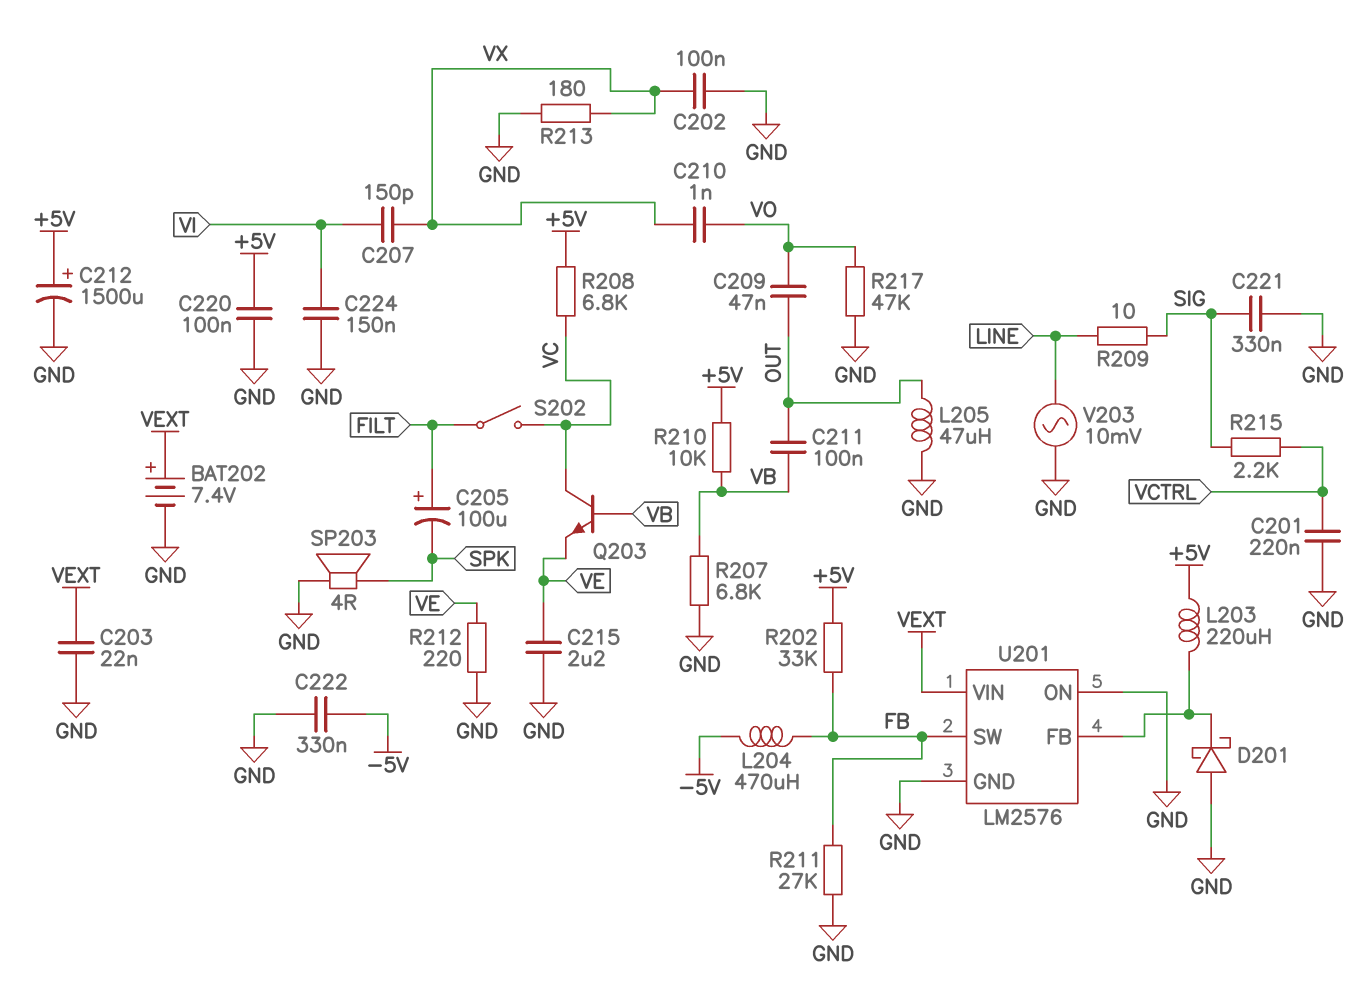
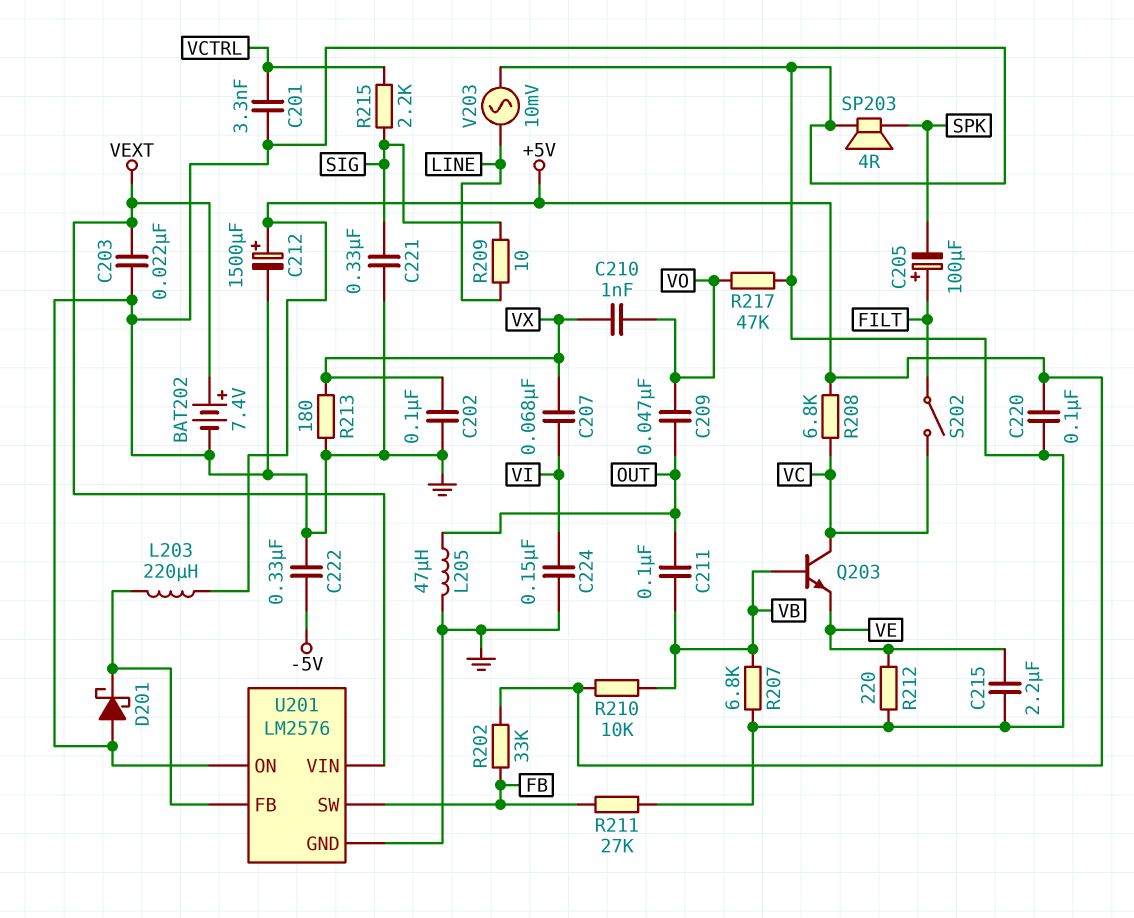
C201: 220nF (GND, VCTRL) -> 3.3nF (GND, VCTRL)
C207: 150pF (VI, VX) -> 68nF (VI, VX)
L204: 470uH (-5V, FB) -> none

